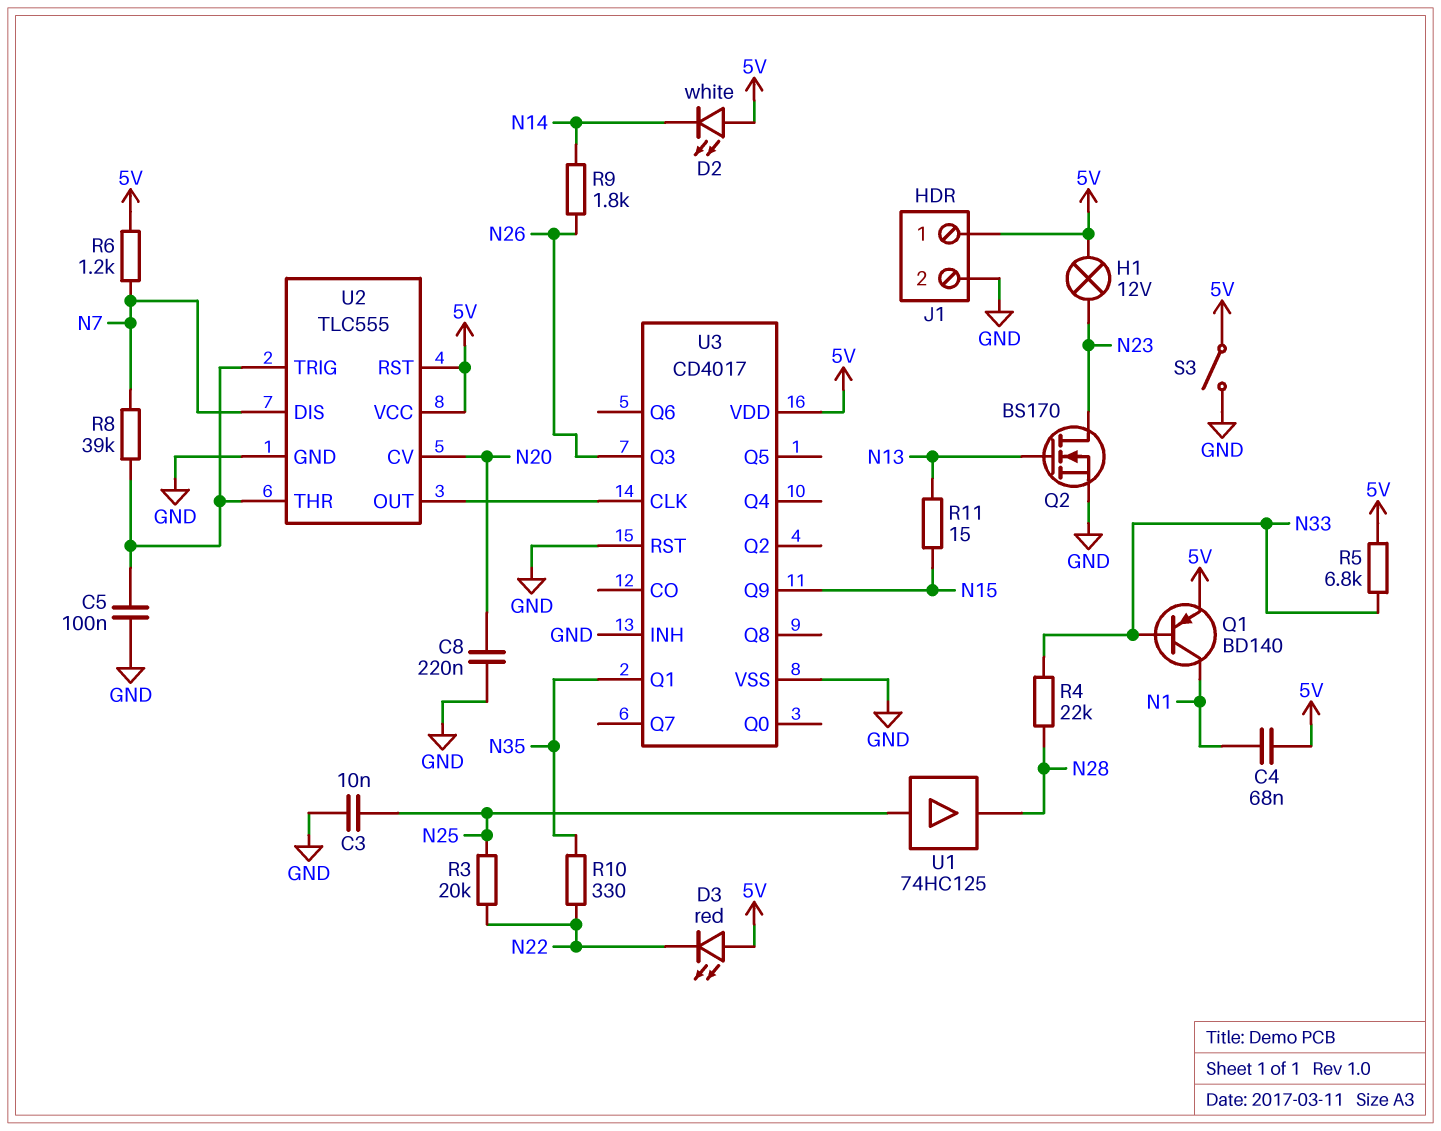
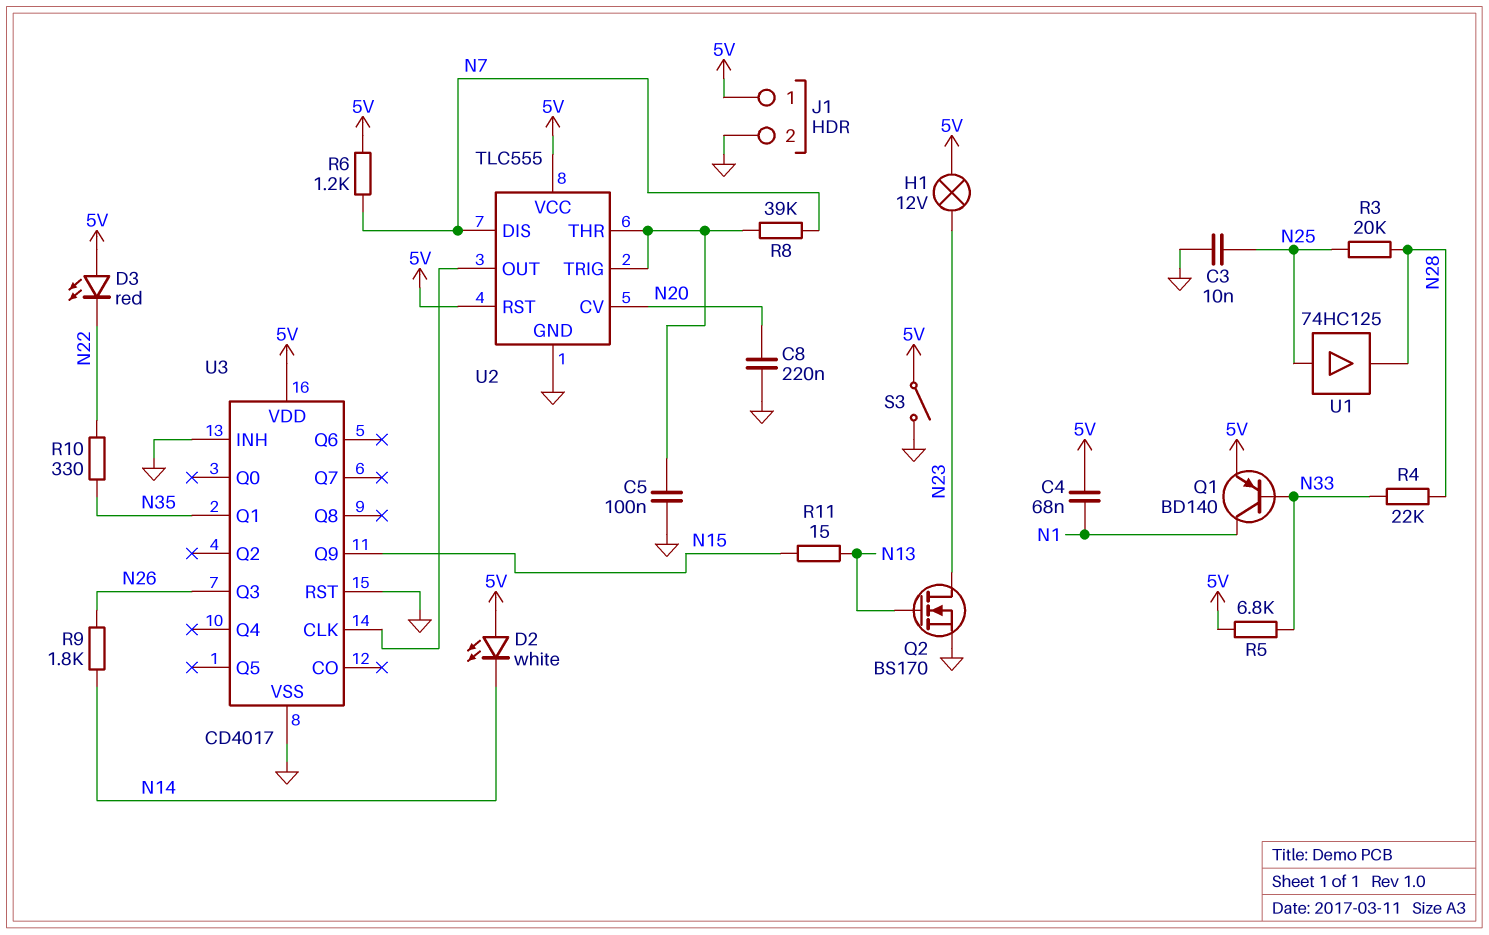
R3: 20k (N22, N25) -> 20k (N25, N28)

